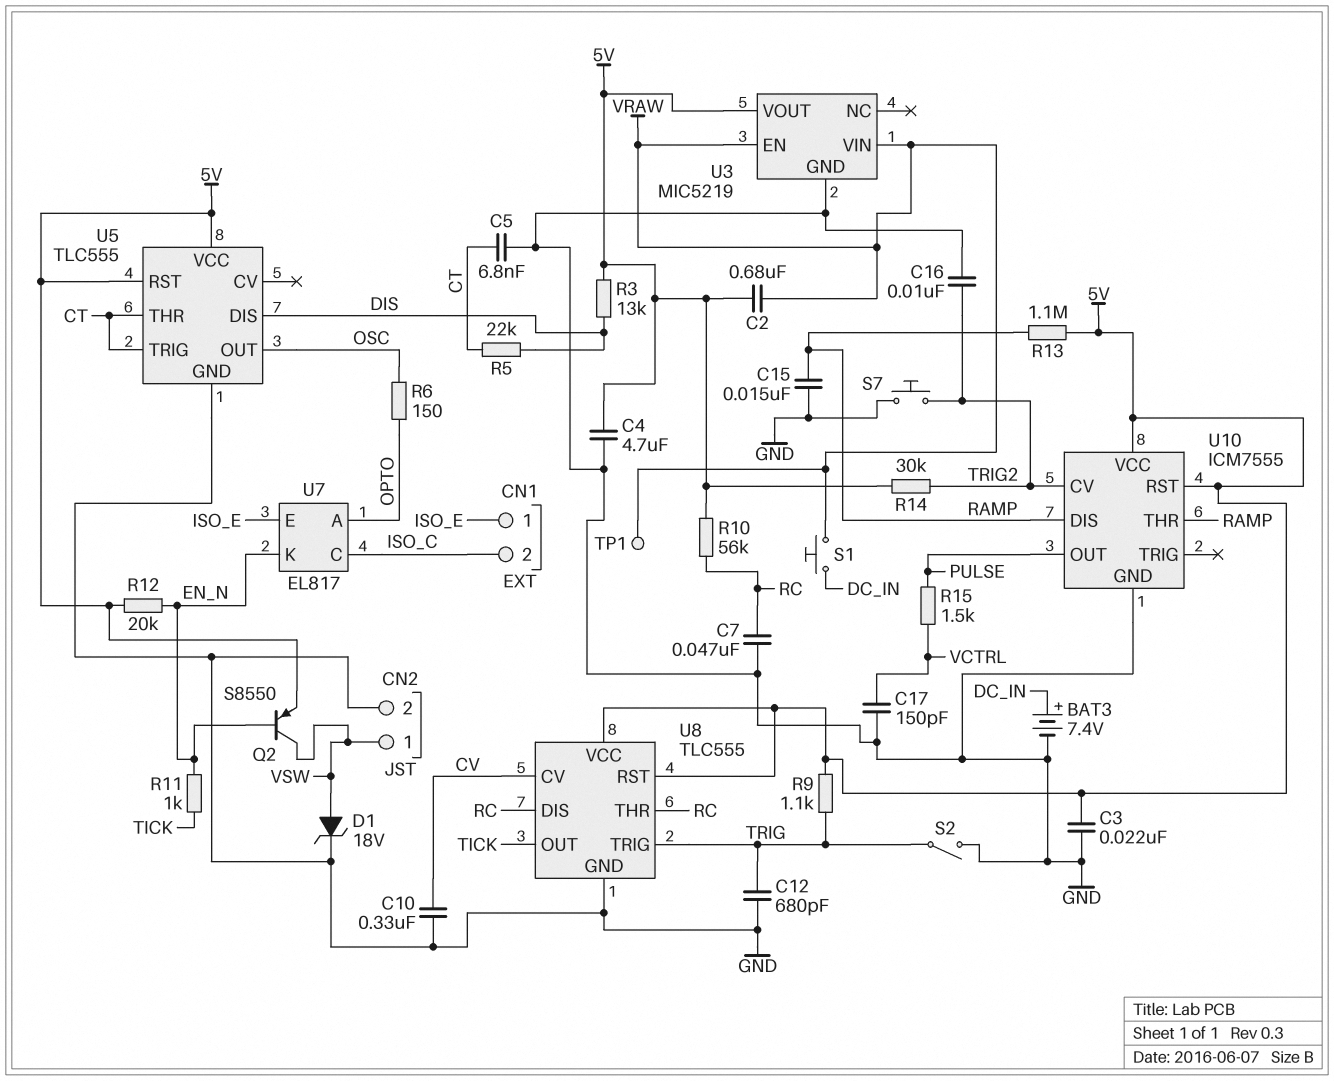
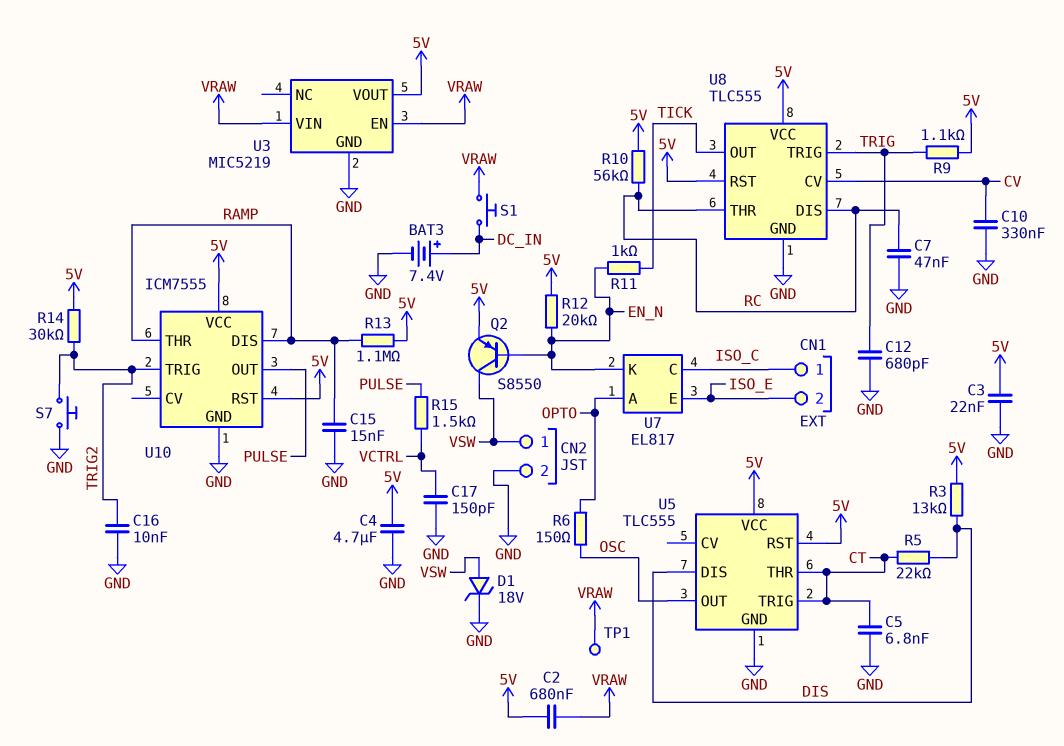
CN1 pin 1: ISO_E -> ISO_C
CN1 pin 2: ISO_C -> ISO_E
S2: switch (GND, TRIG) -> none
U10 pin CV: TRIG2 -> none
U10 pin TRIG: none -> TRIG2

